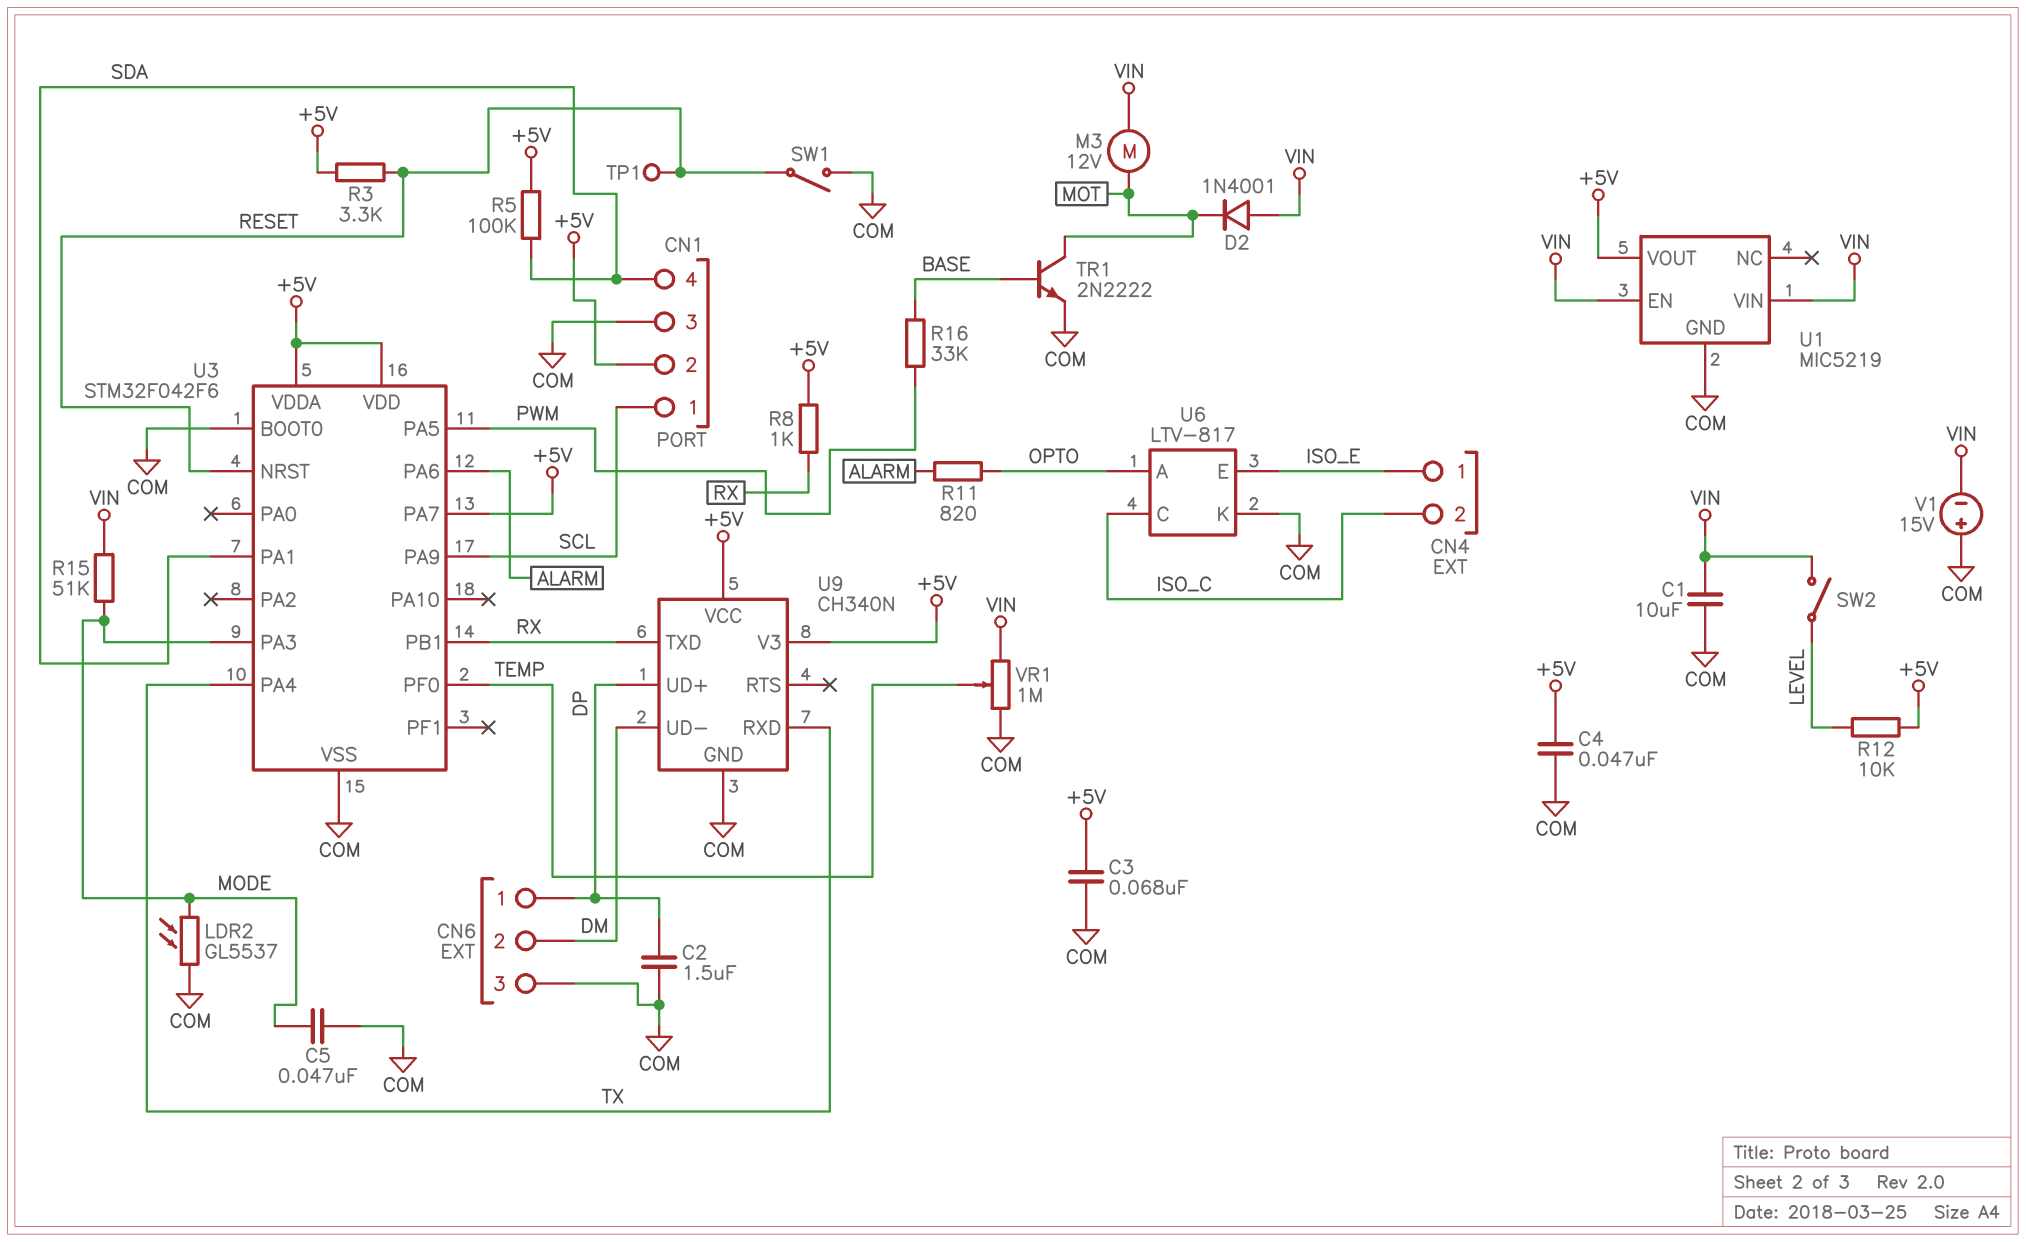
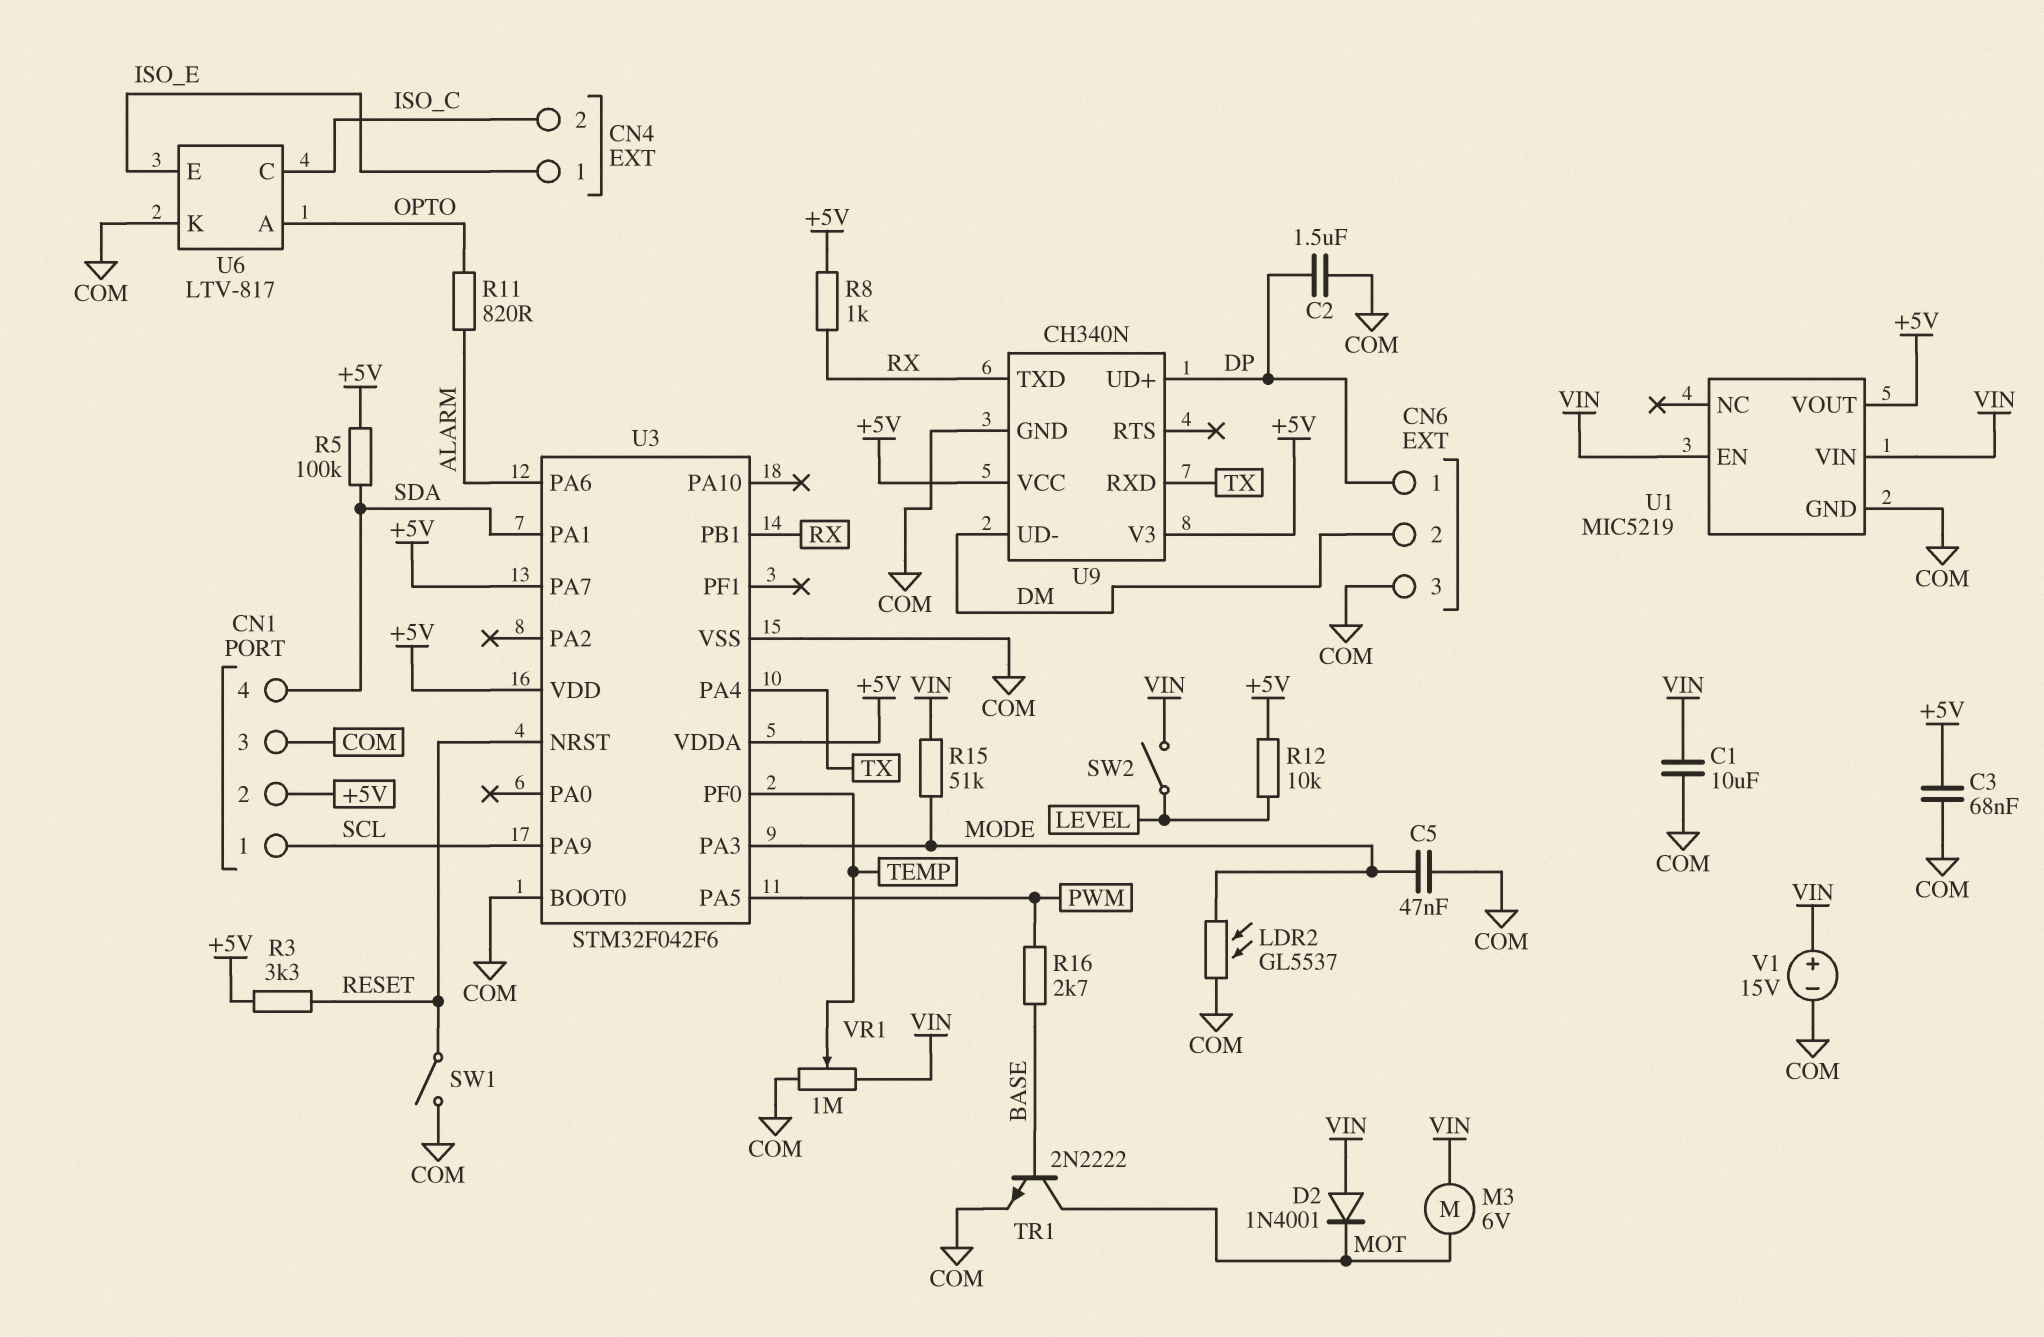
C4: 47nF (+5V, COM) -> none
M3: motor 12V (MOT, VIN) -> motor 6V (MOT, VIN)
R16: 33k (BASE, PWM) -> 2.7k (BASE, PWM)
TP1: test point (RESET) -> none
V1: 15V (plus COM, minus VIN) -> 15V (plus VIN, minus COM)

